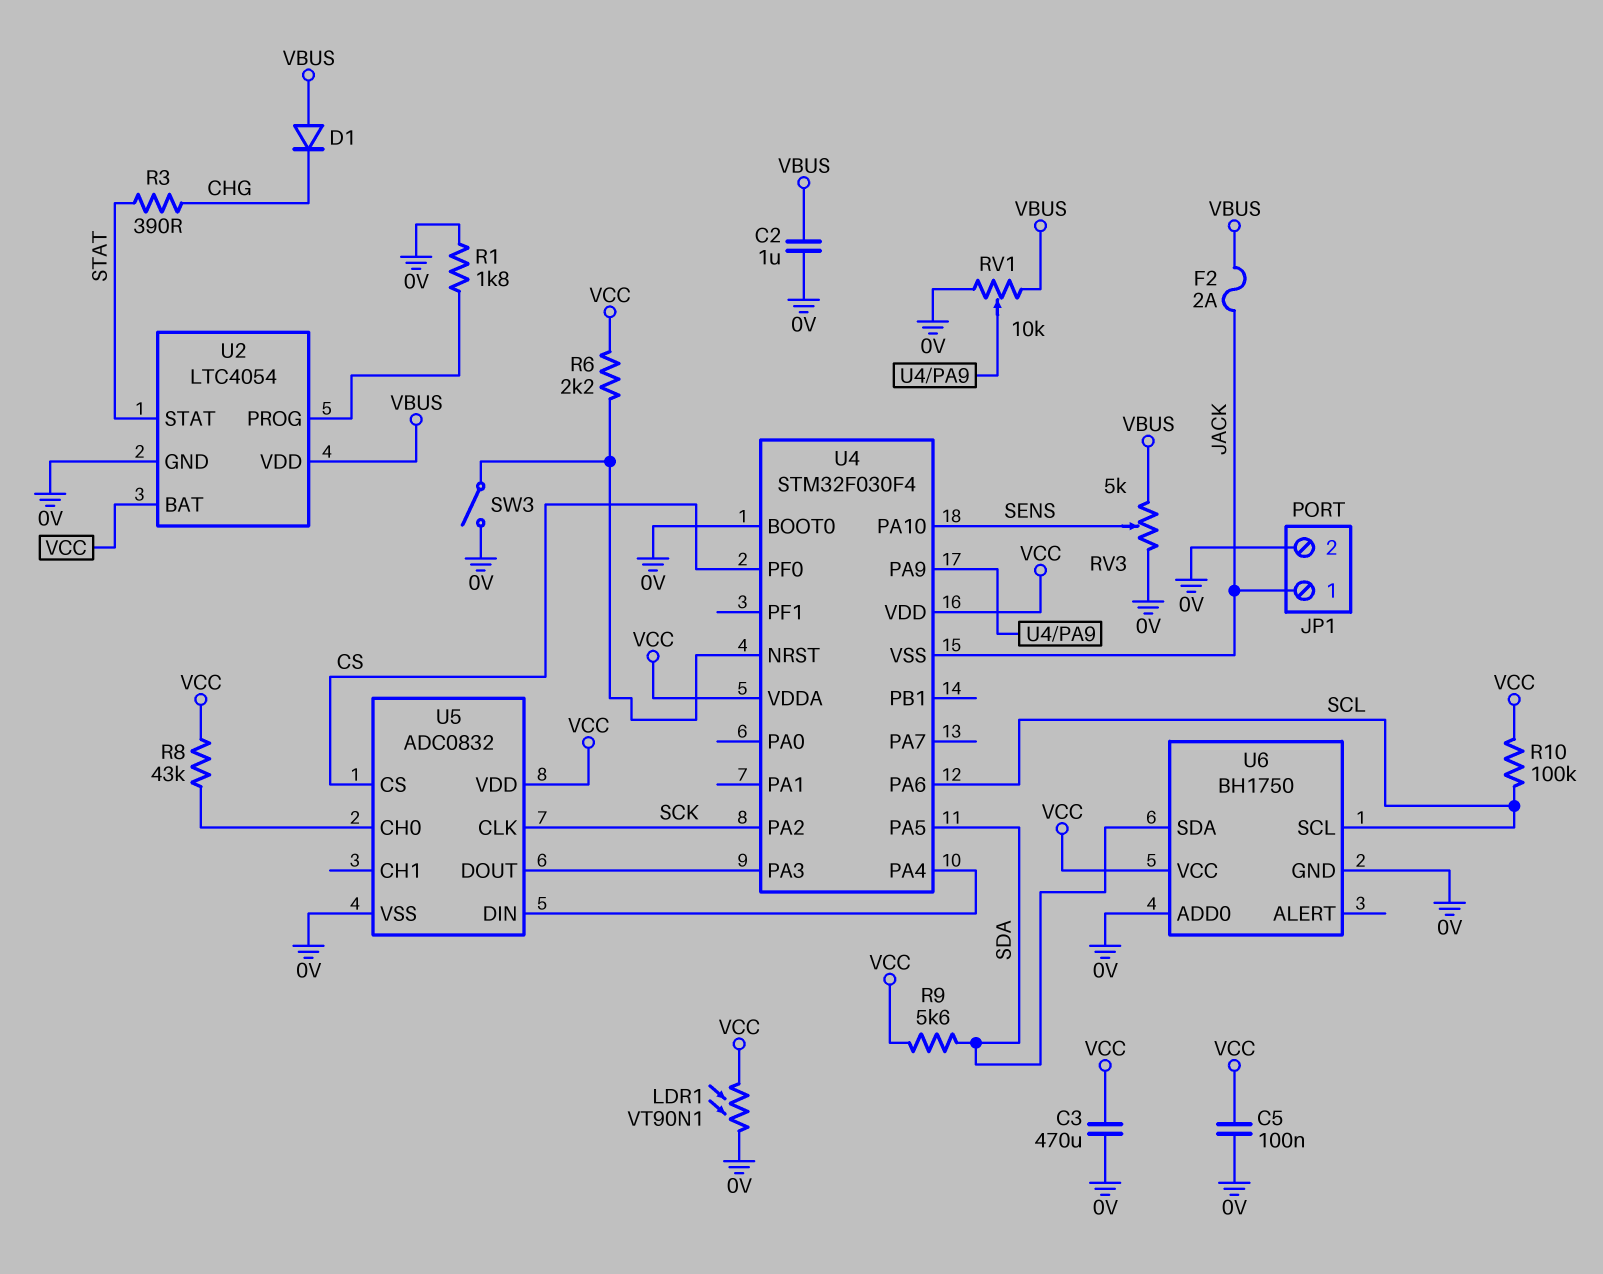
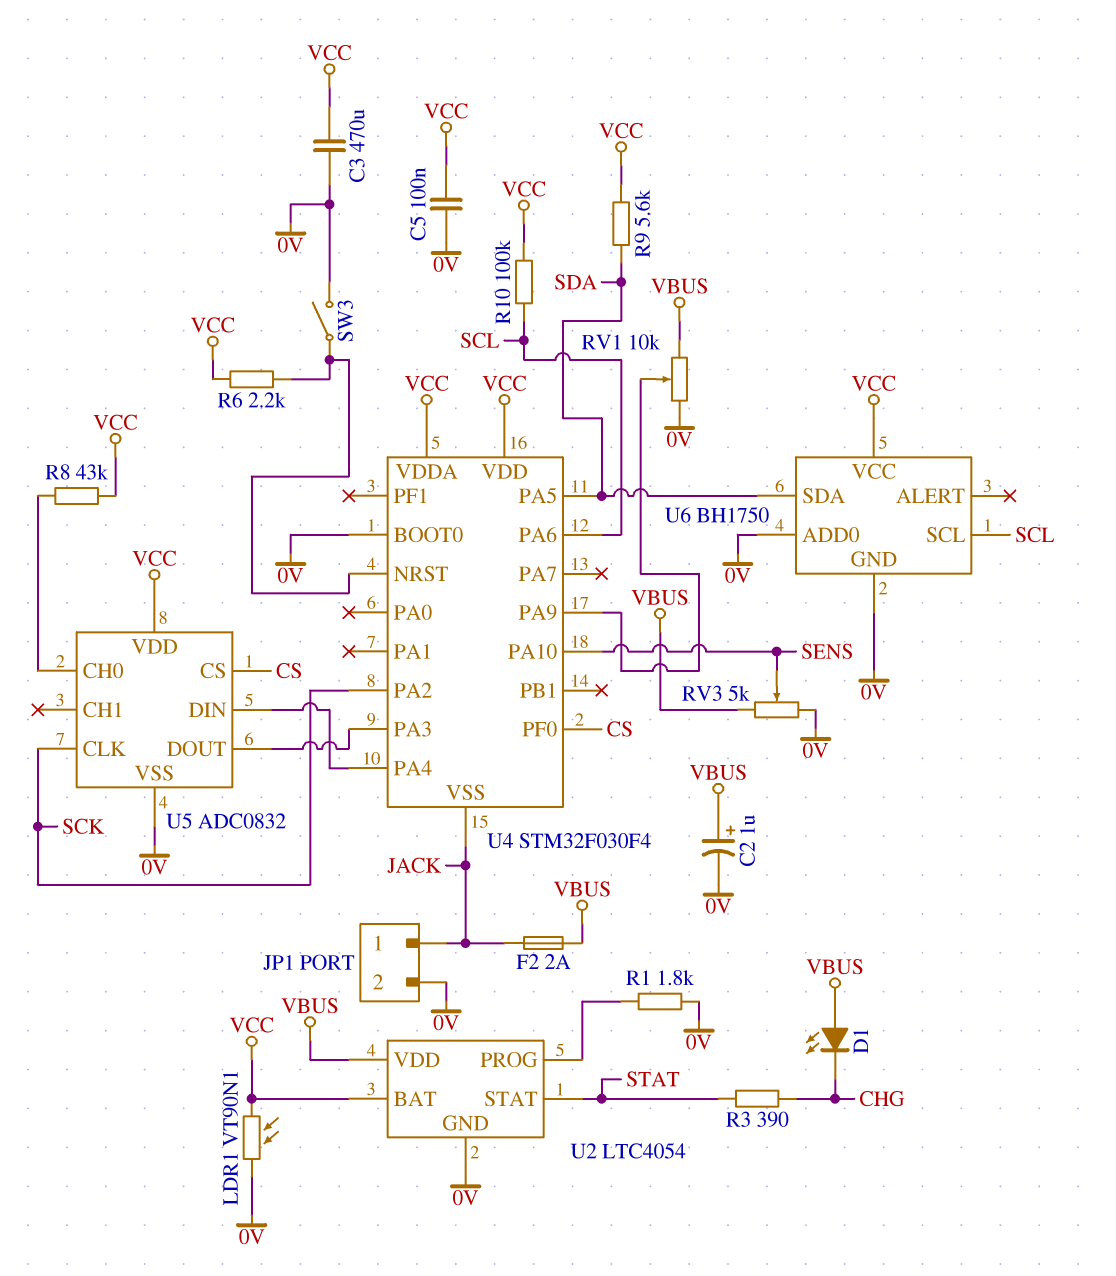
C2: 1uF (0V, VBUS) -> 1uF (plus VBUS, minus 0V)
D1: diode (A VBUS, K CHG) -> LED (A VBUS, K CHG)

